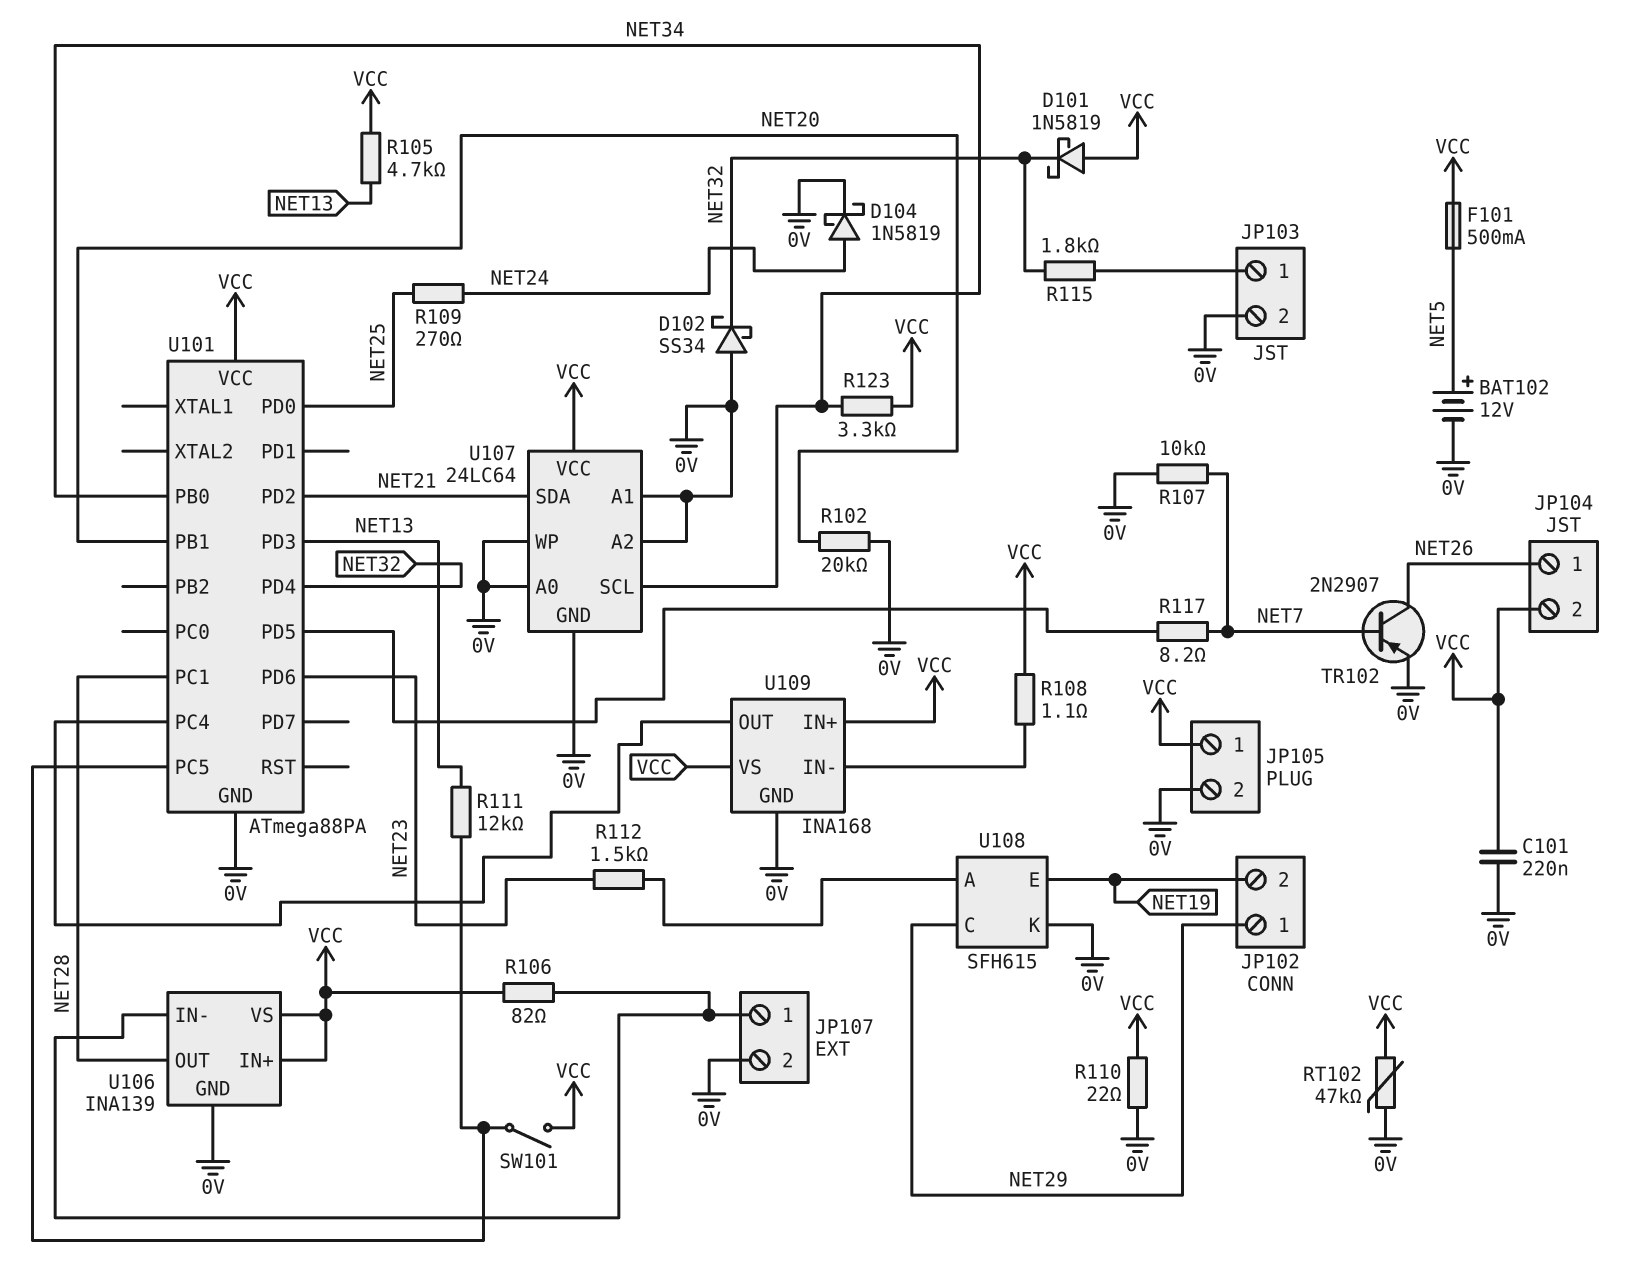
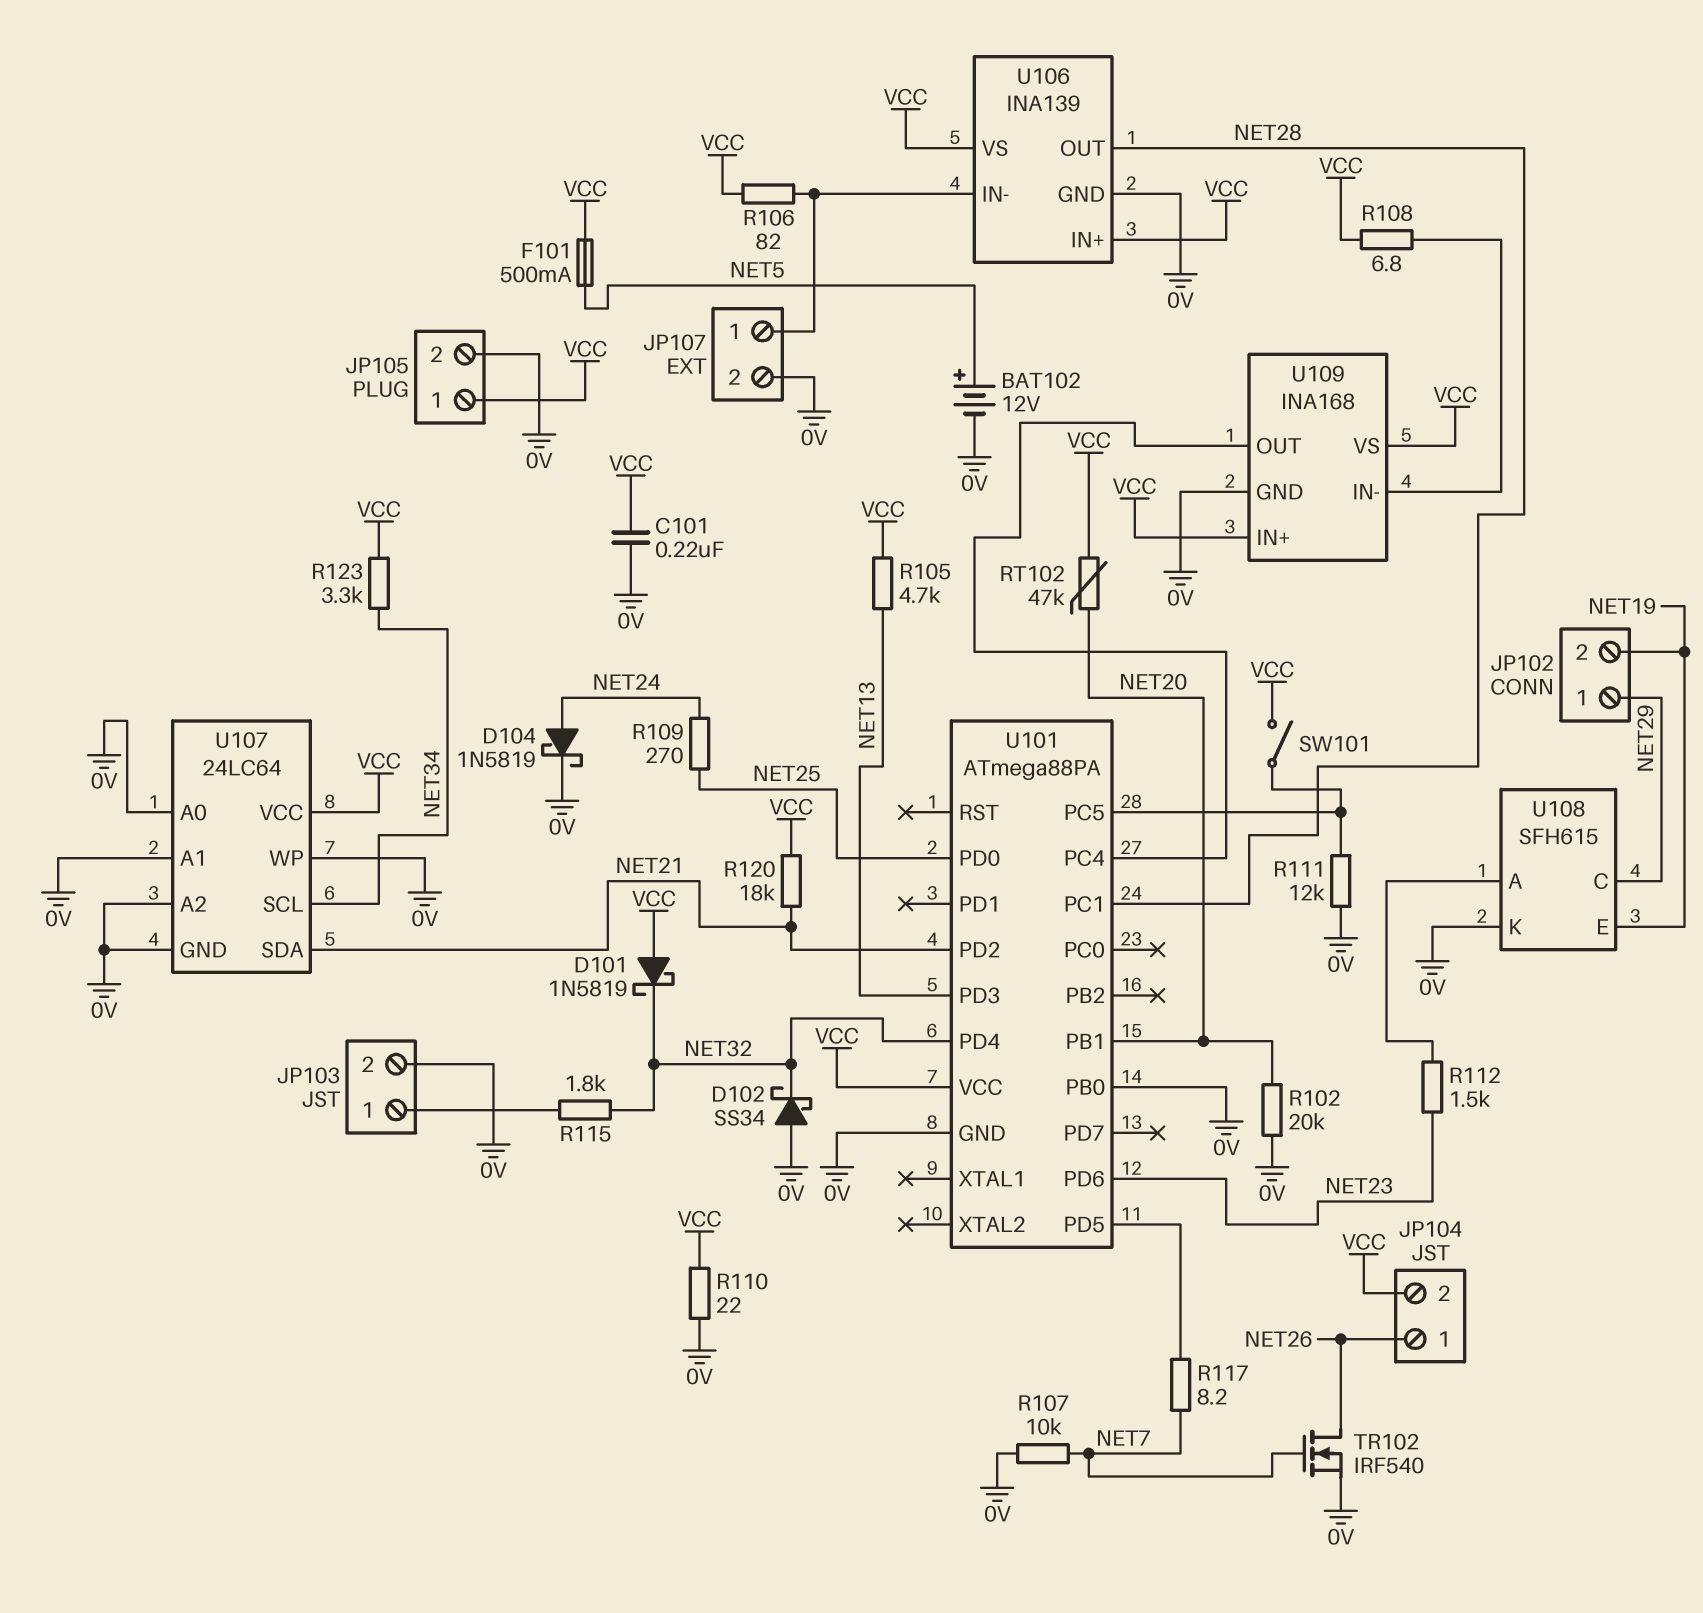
R108: 1.1 (U109/IN-, VCC) -> 6.8 (U109/IN-, VCC)
R111: 12k (NET13, U101/PC5) -> 12k (0V, U101/PC5)
R120: none -> 18k (NET21, VCC)
RT102: 47k (0V, VCC) -> 47k (NET20, VCC)
TR102: PNP 2N2907 (B NET7, C NET26, E 0V) -> NMOS IRF540 (G NET7, D NET26, S 0V)
U101 pin PB0: NET34 -> 0V

